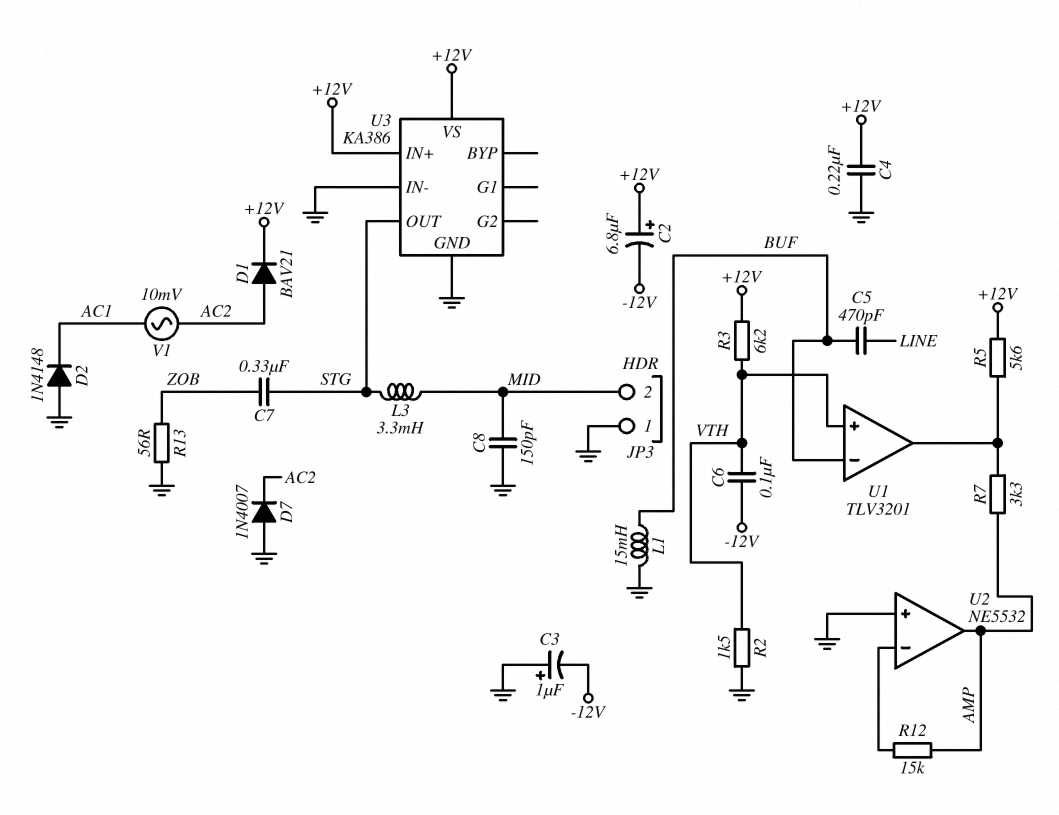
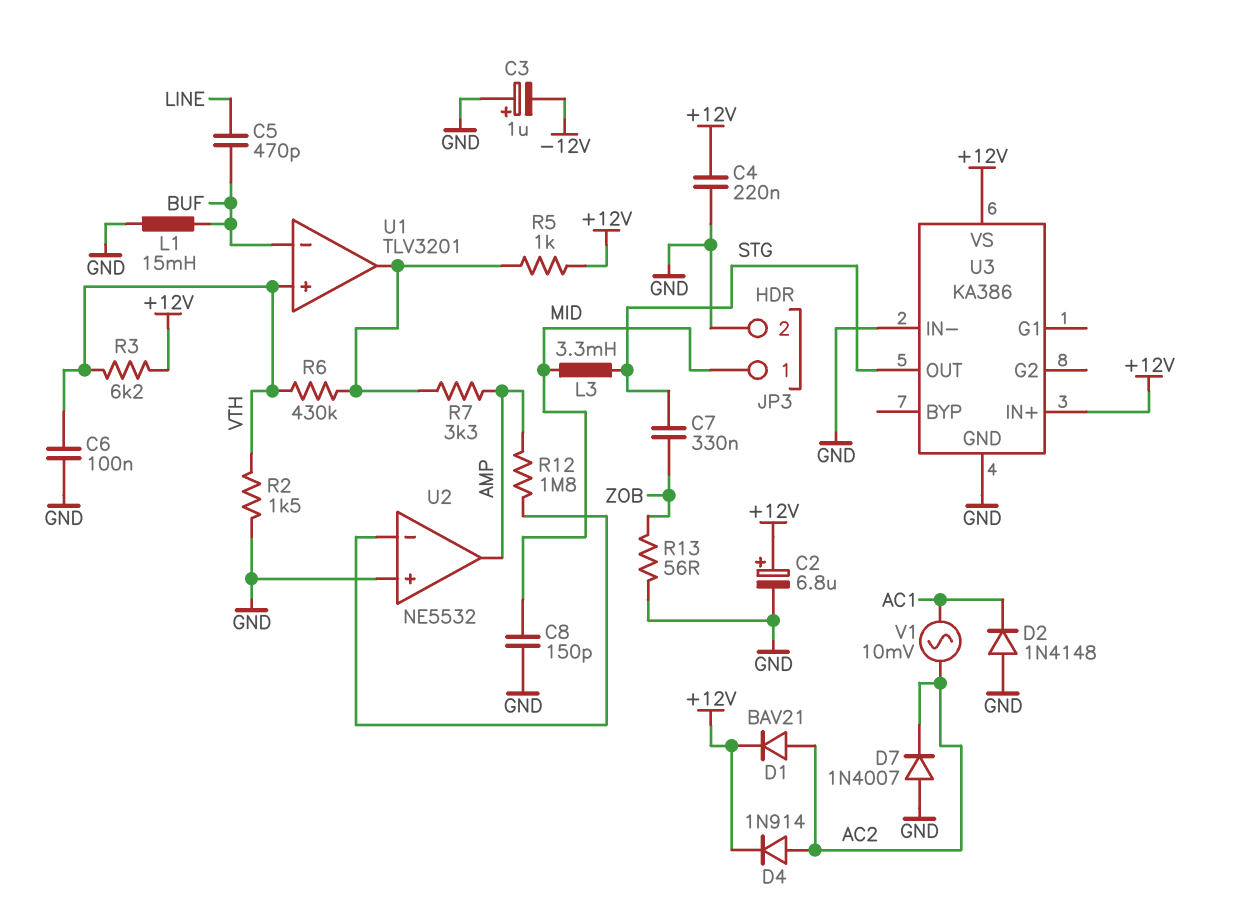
C2: 6.8uF (plus +12V, minus -12V) -> 6.8uF (plus +12V, minus GND)
C6: 100nF (-12V, VTH) -> 100nF (GND, VTH)
D4: none -> diode 1N914 (A AC2, K +12V)
JP3 pin 1: GND -> MID
JP3 pin 2: MID -> GND
R5: 5.6k (+12V, U1/out) -> 1k (+12V, U1/out)
R6: none -> 430k (U1/out, VTH)
R12: 15k (AMP, U2/in-) -> 1.8M (AMP, U2/in-)

